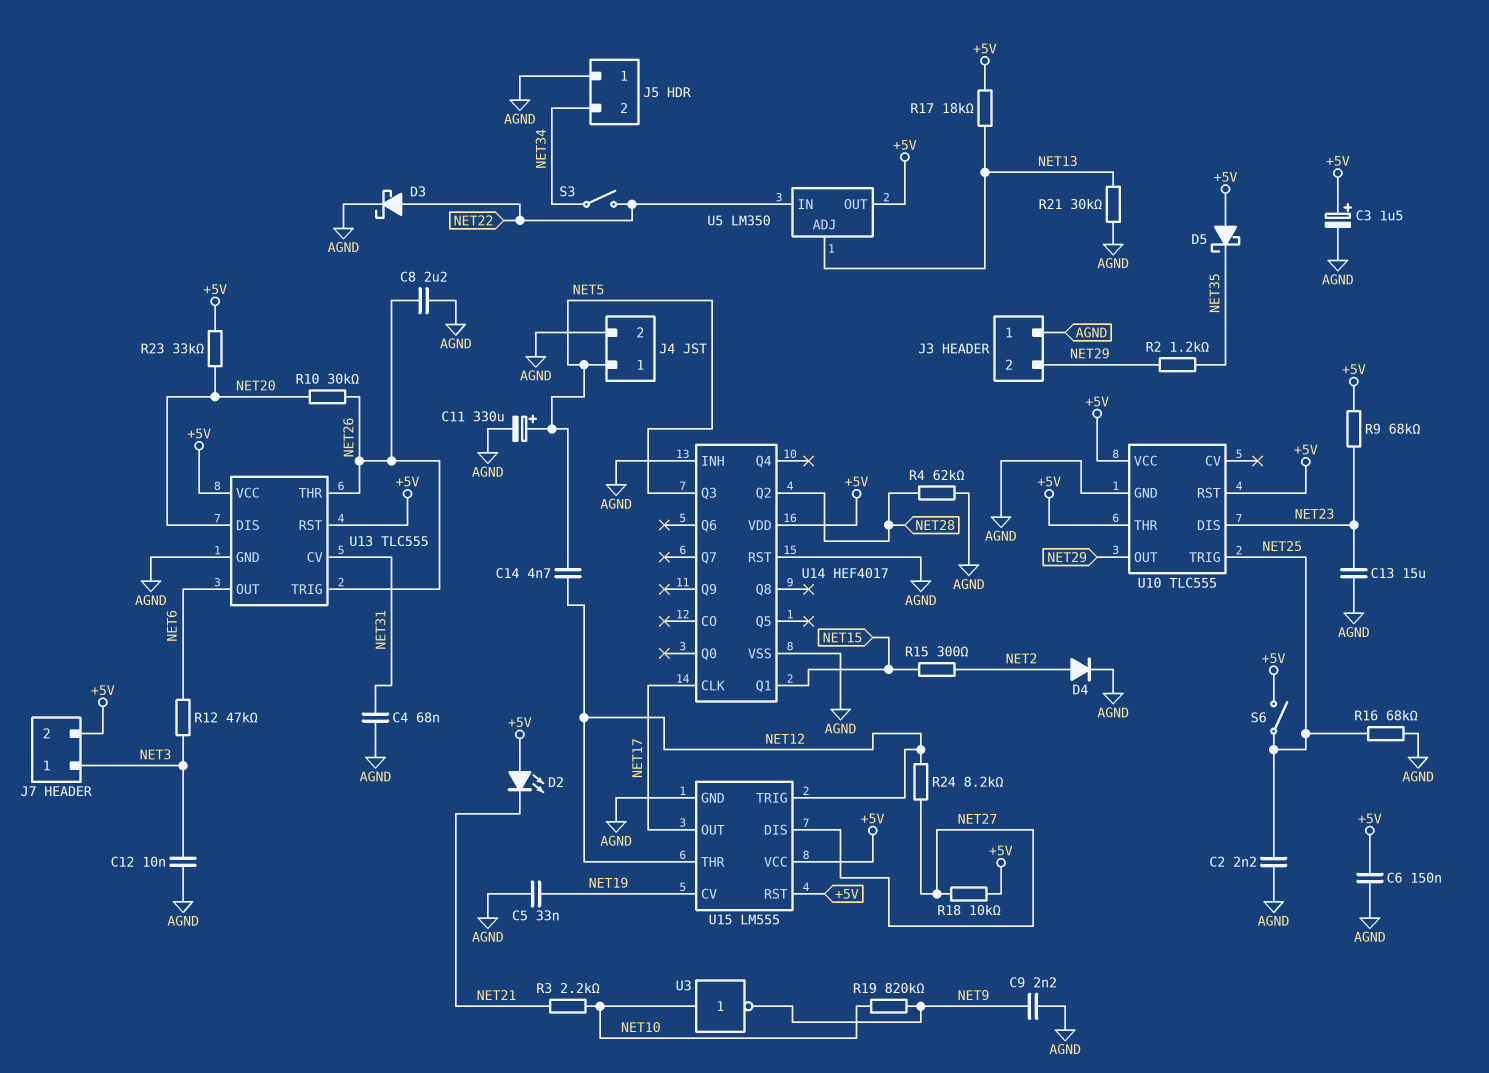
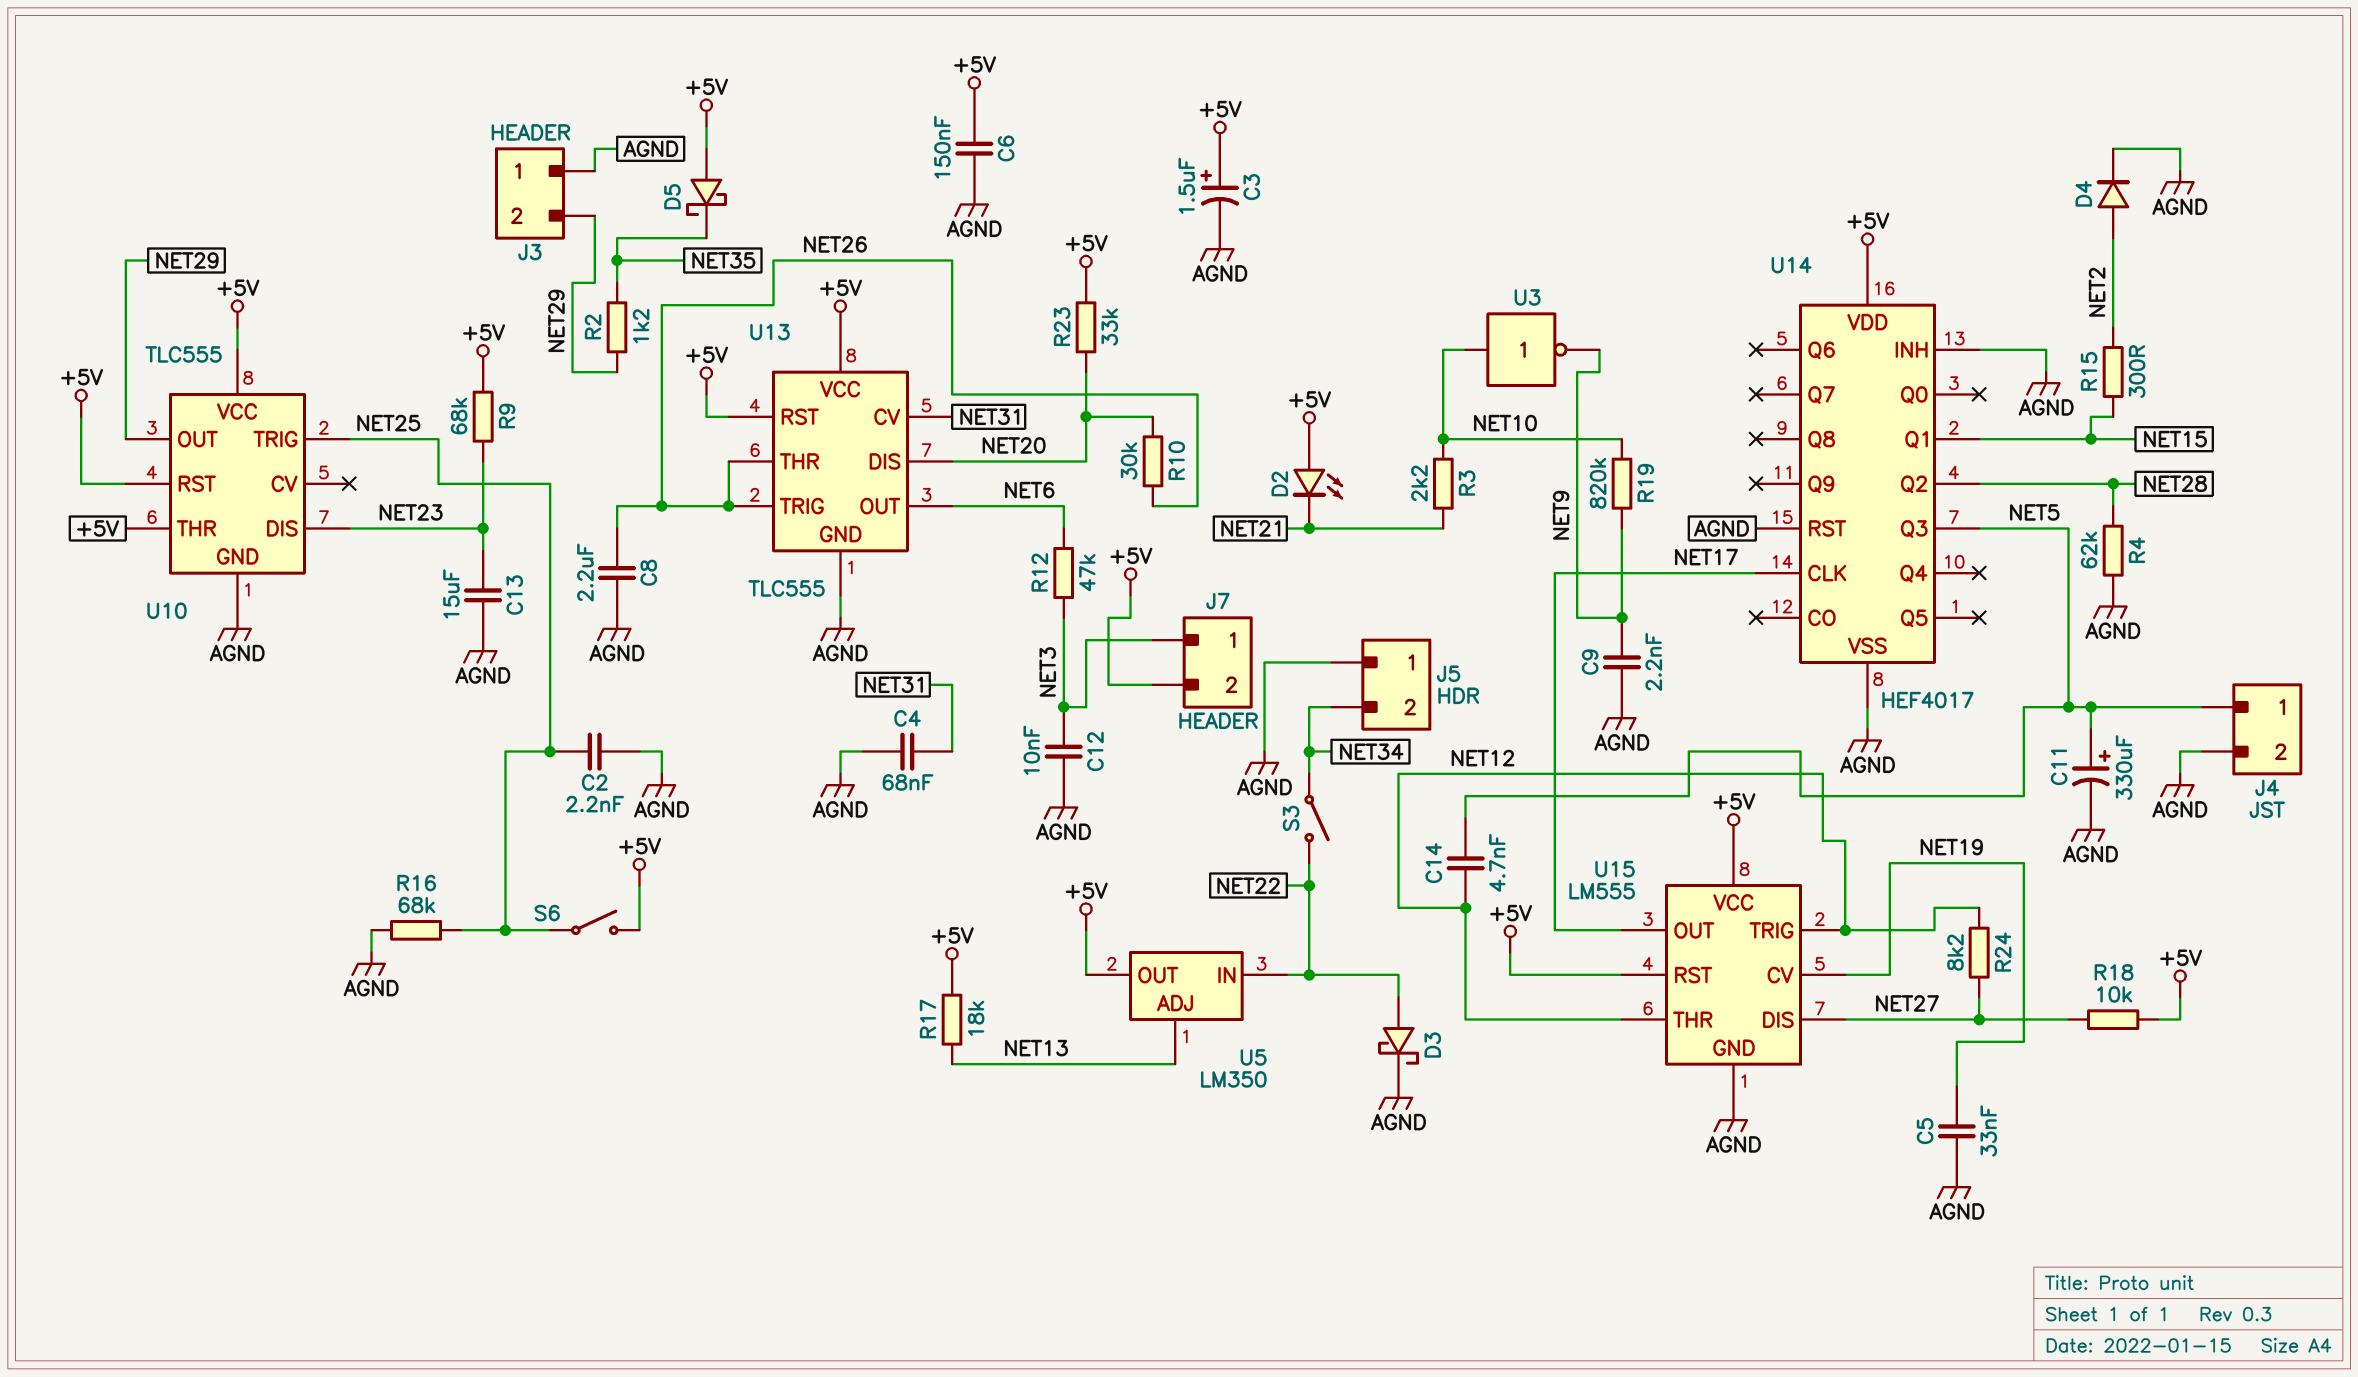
R21: 30k (AGND, NET13) -> none

